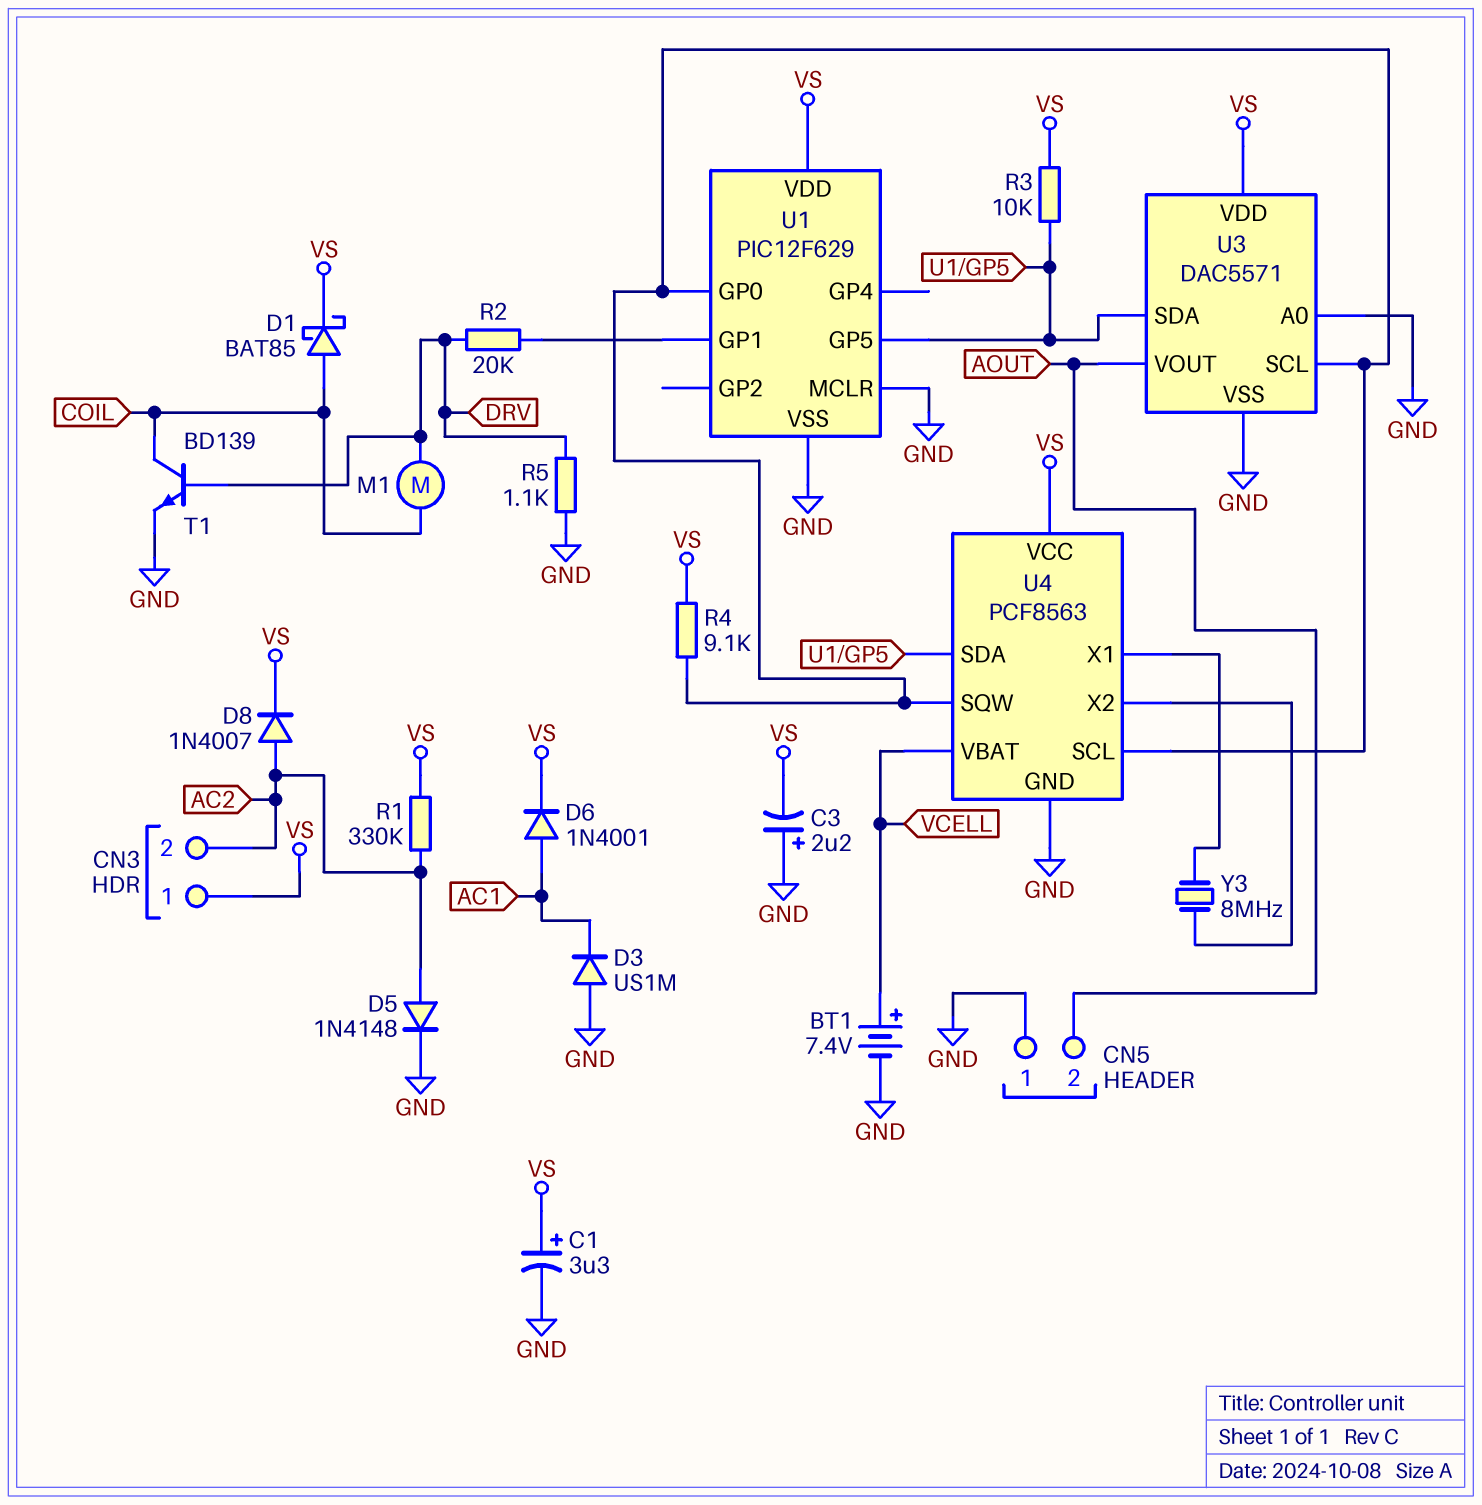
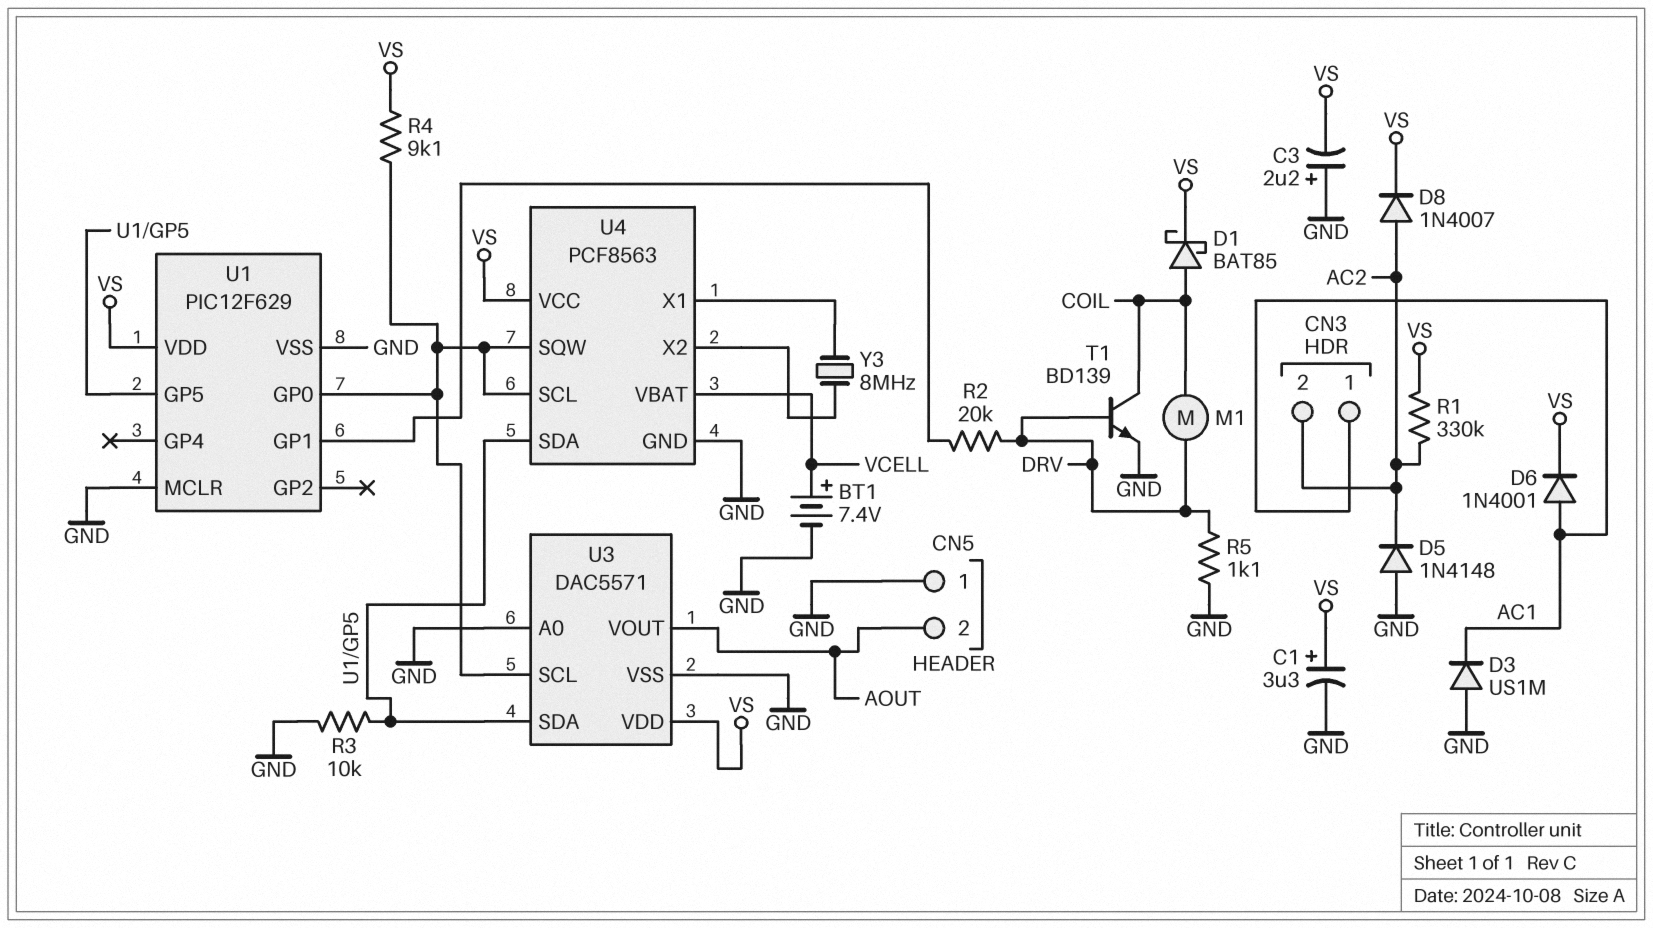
CN3 pin 1: VS -> AC1
D5: diode 1N4148 (A AC2, K GND) -> diode 1N4148 (A GND, K AC2)
R3: 10k (U1/GP5, VS) -> 10k (GND, U1/GP5)

